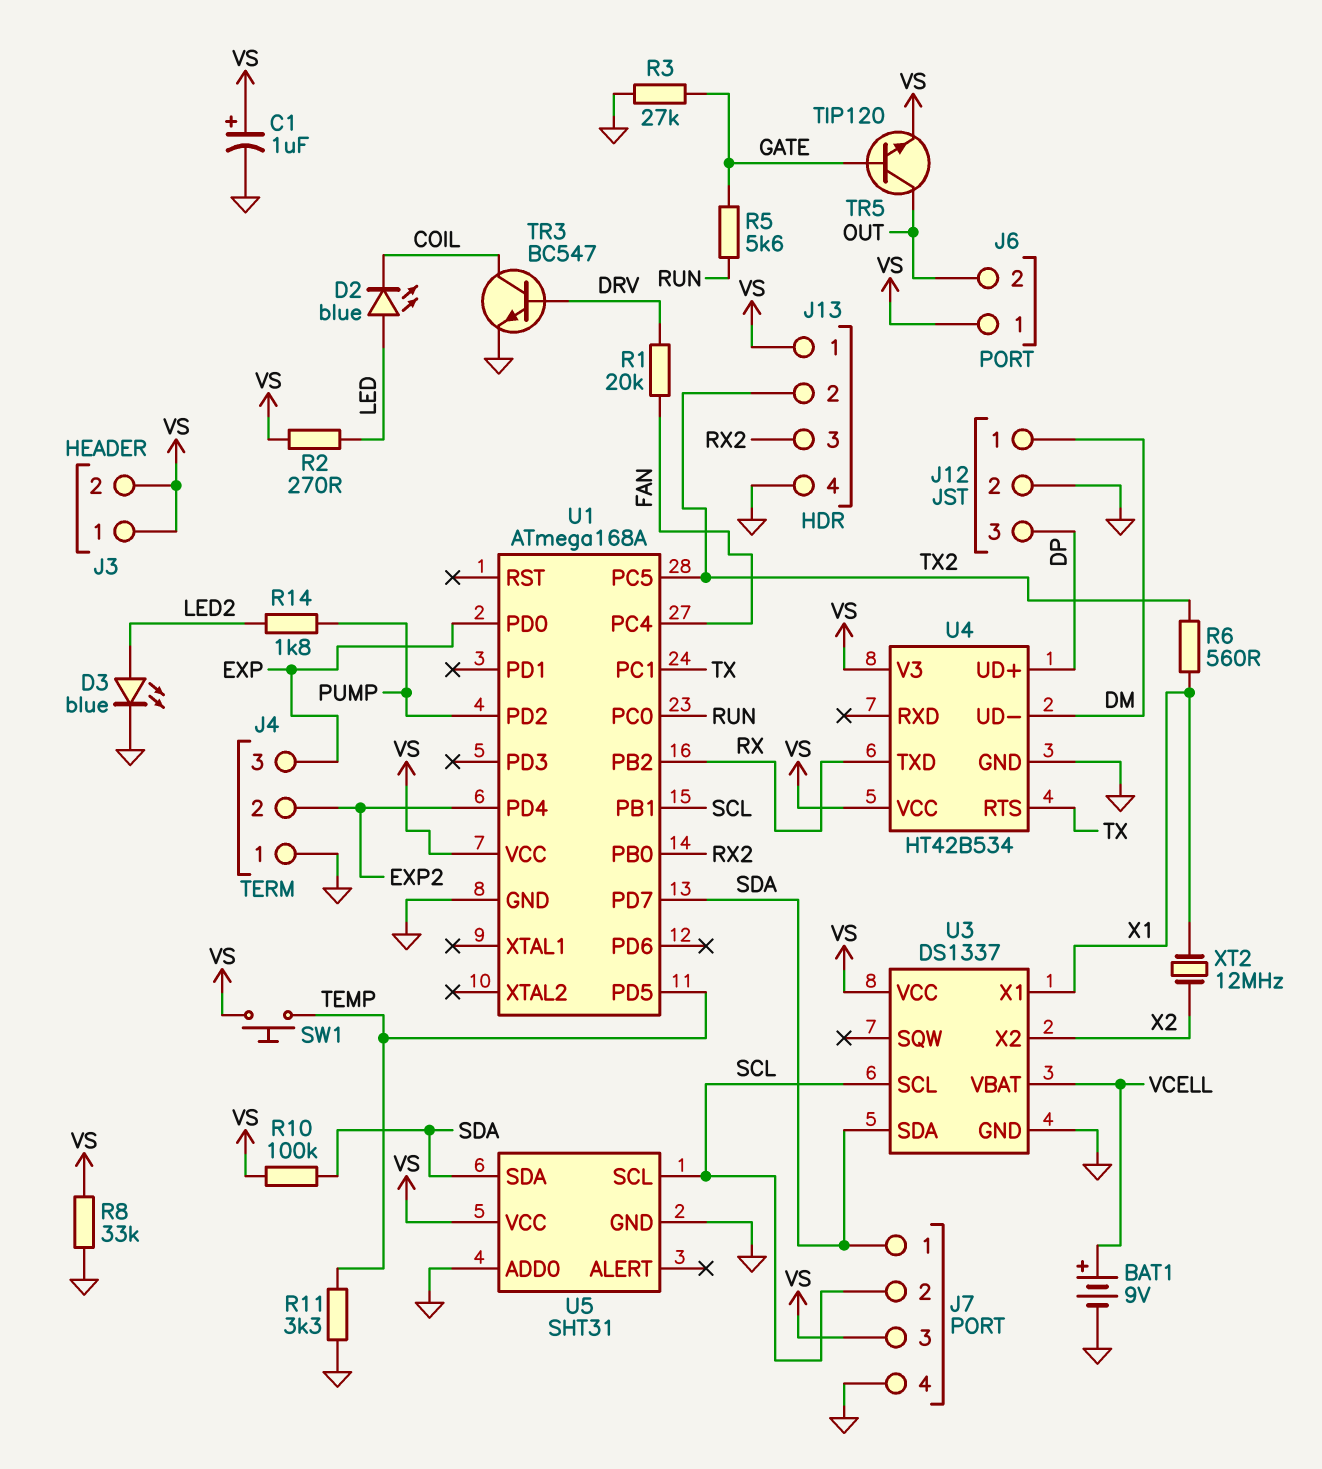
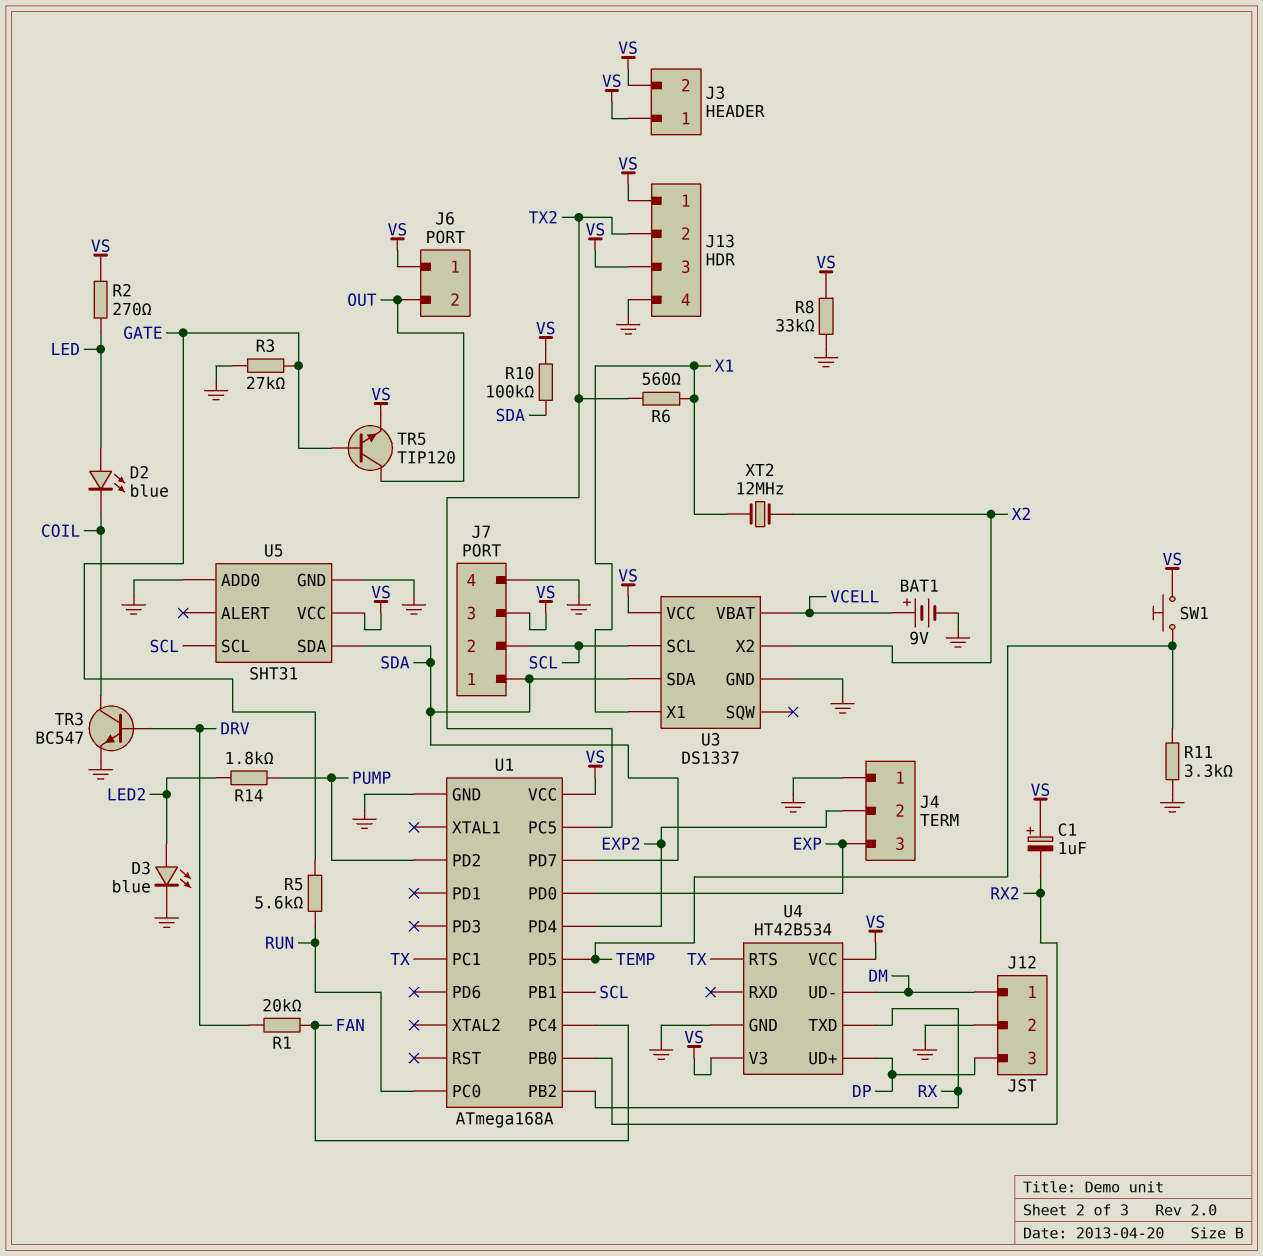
C1: 1uF (plus VS, minus GND) -> 1uF (plus VS, minus RX2)
J13 pin 3: RX2 -> VS

